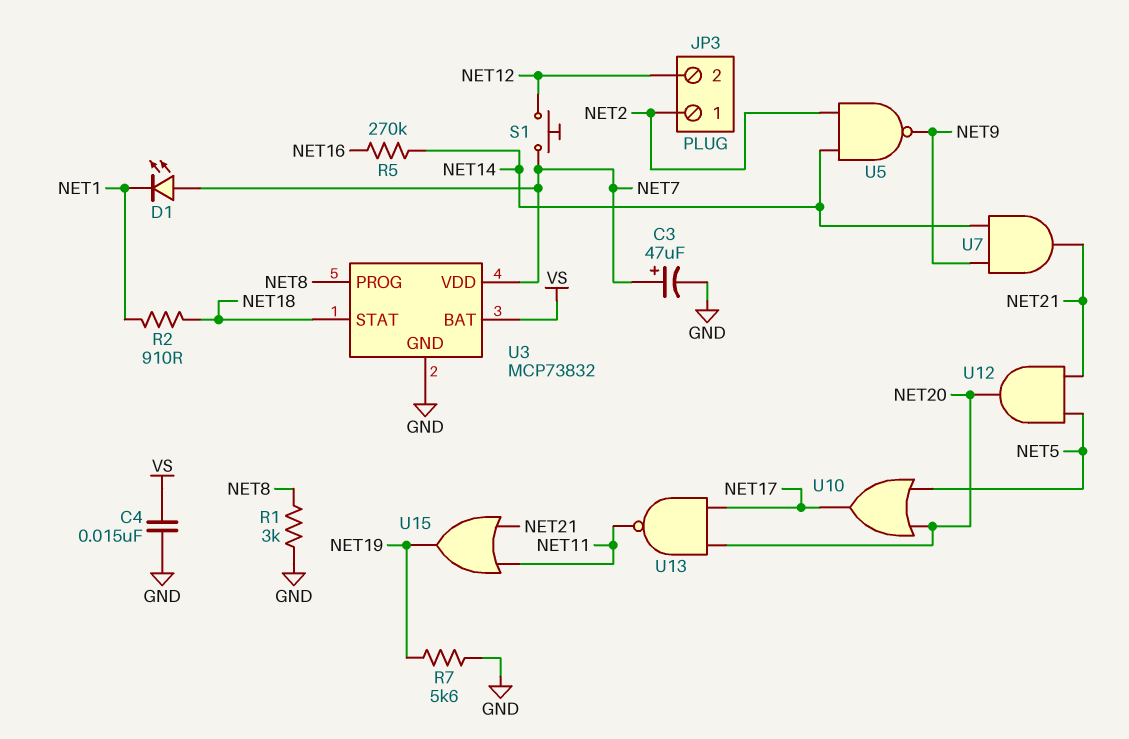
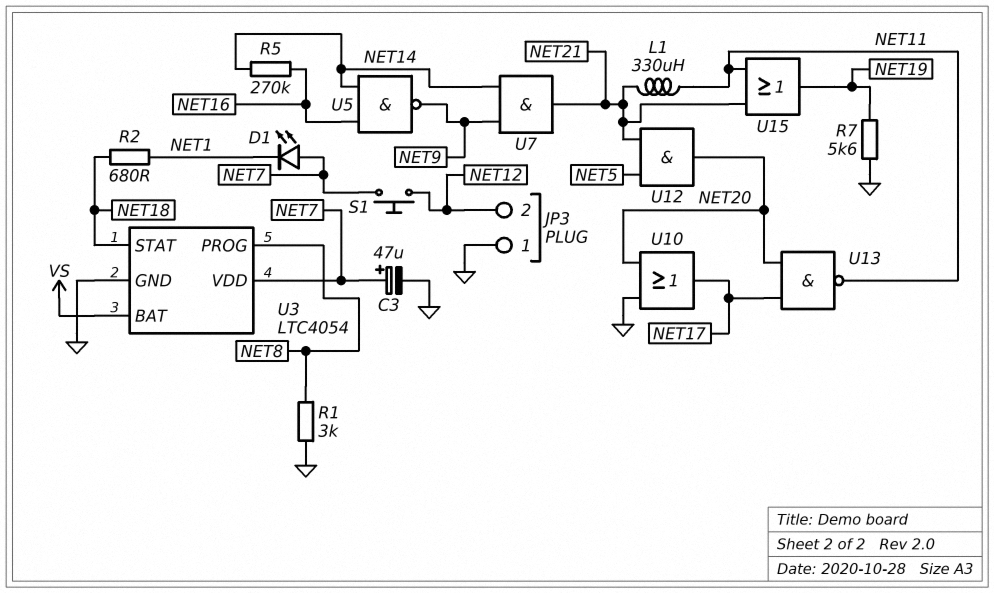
C4: 15nF (GND, VS) -> none
JP3 pin 1: NET2 -> GND
L1: none -> 330uH (NET11, NET21)
R2: 910 (NET1, NET18) -> 680 (NET1, NET18)
U3: MCP73832 -> LTC4054
U5: NAND (in NET2, in NET14, out NET9) -> NAND (in NET14, in NET16, out NET9)
U10: OR (in NET5, in NET20, out NET17) -> OR (in GND, in NET20, out NET17)

